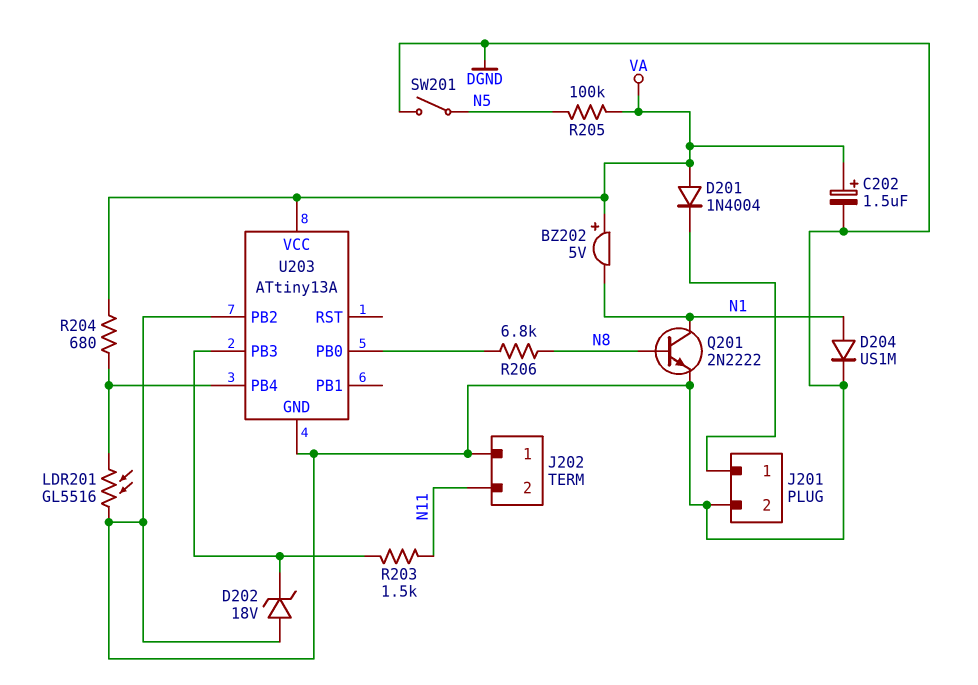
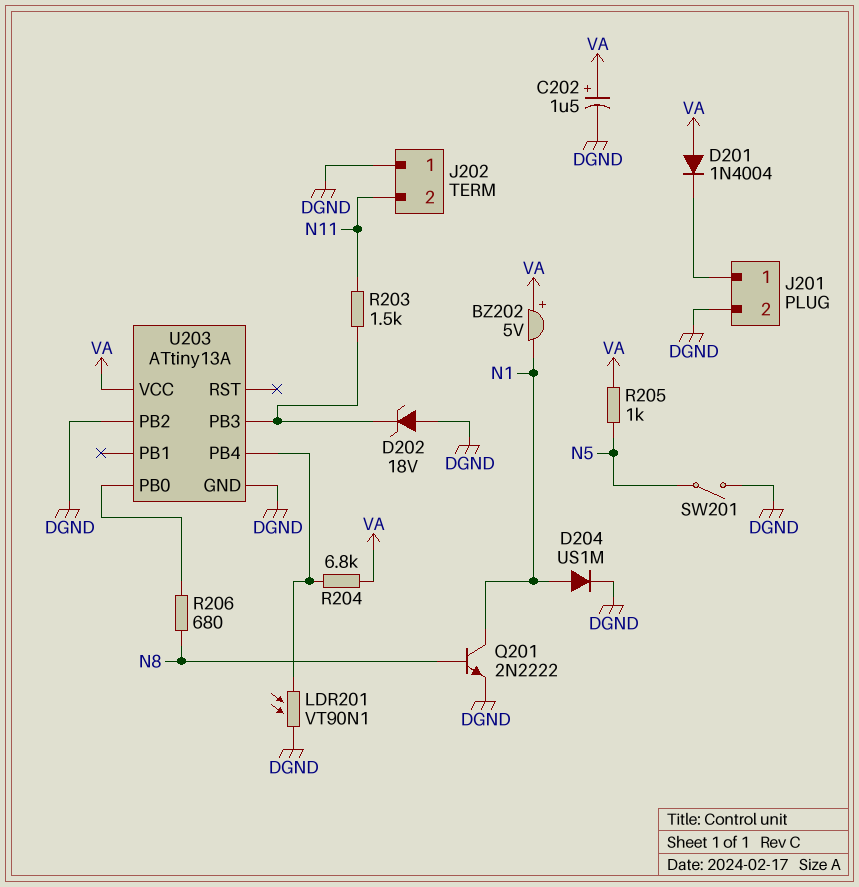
LDR201: GL5516 (DGND, U203/PB4) -> VT90N1 (DGND, U203/PB4)
R204: 680 (U203/PB4, VA) -> 6.8k (U203/PB4, VA)
R205: 100k (N5, VA) -> 1k (N5, VA)
R206: 6.8k (N8, U203/PB0) -> 680 (N8, U203/PB0)

